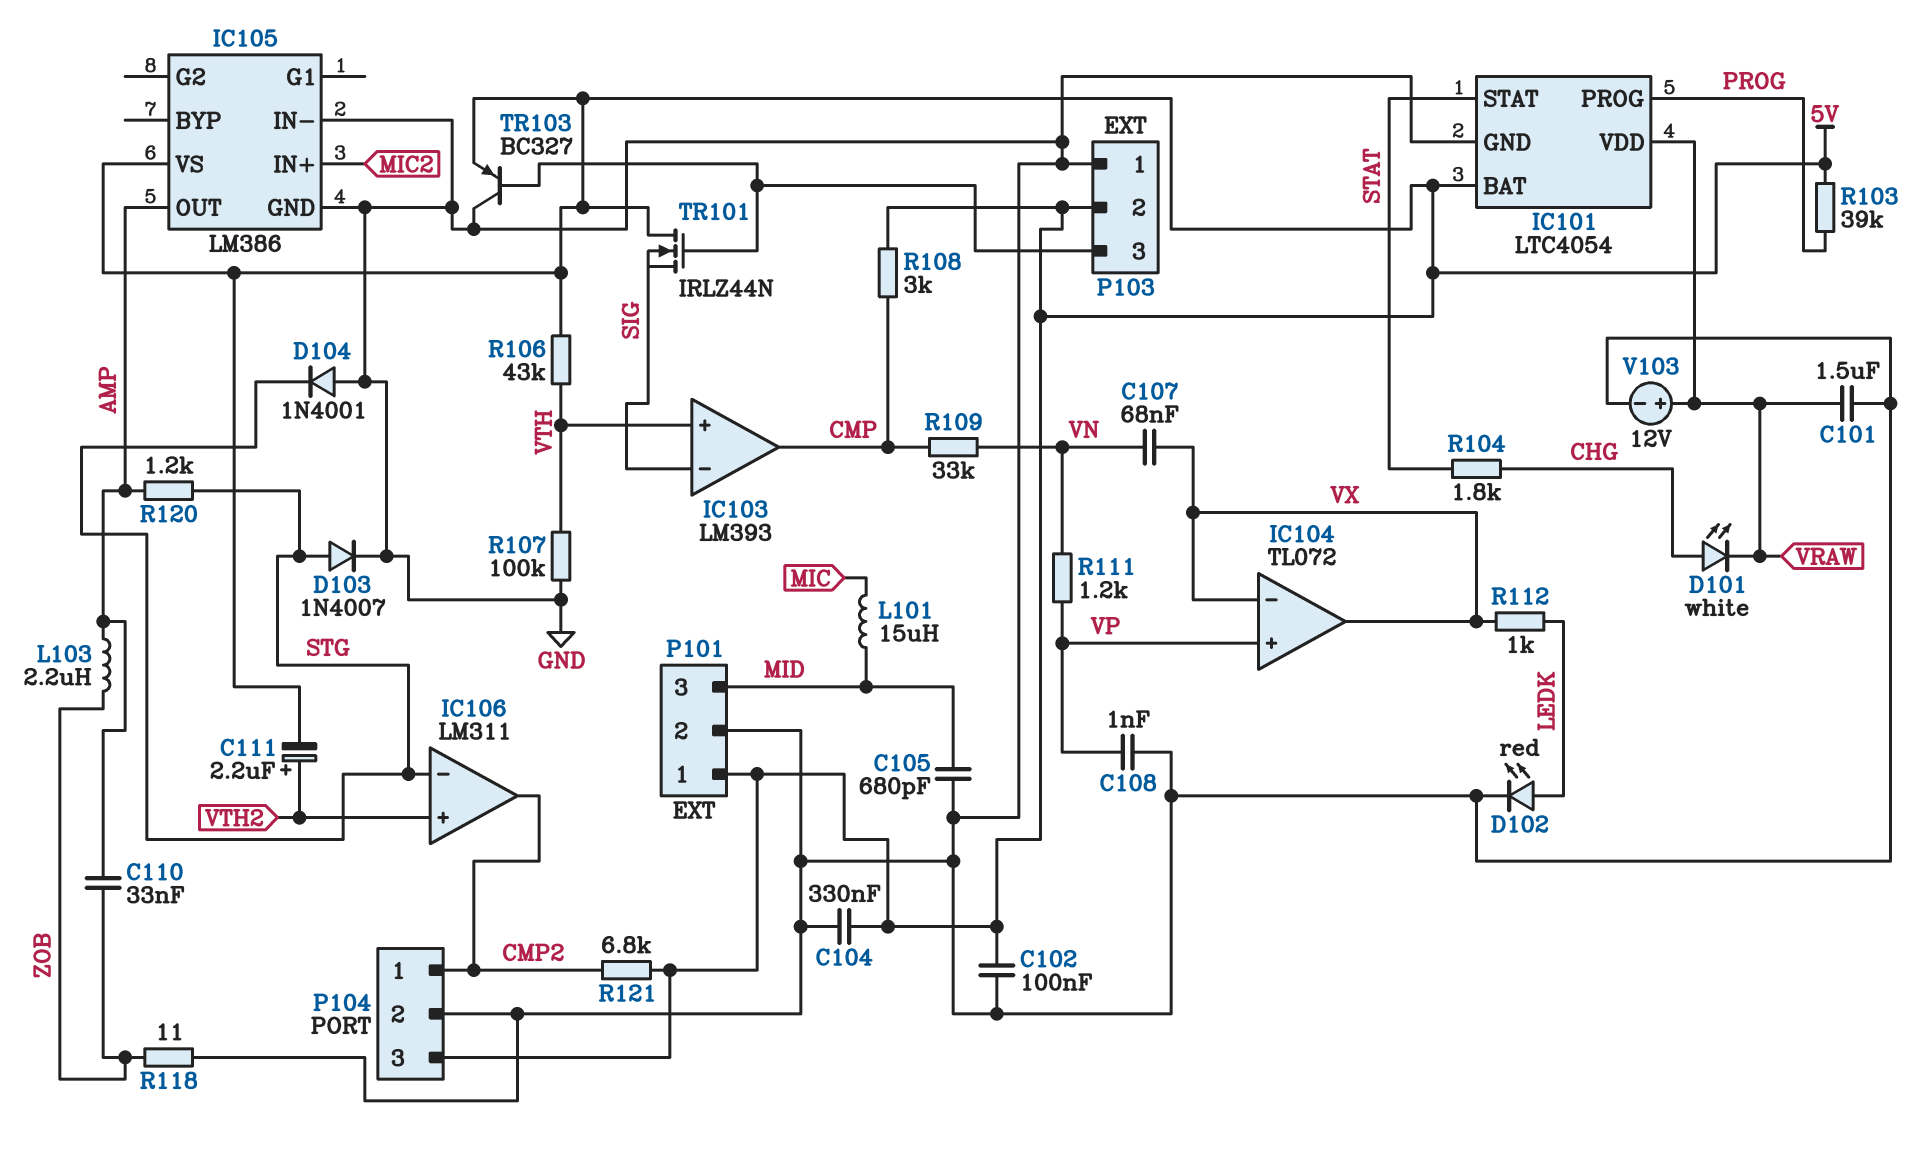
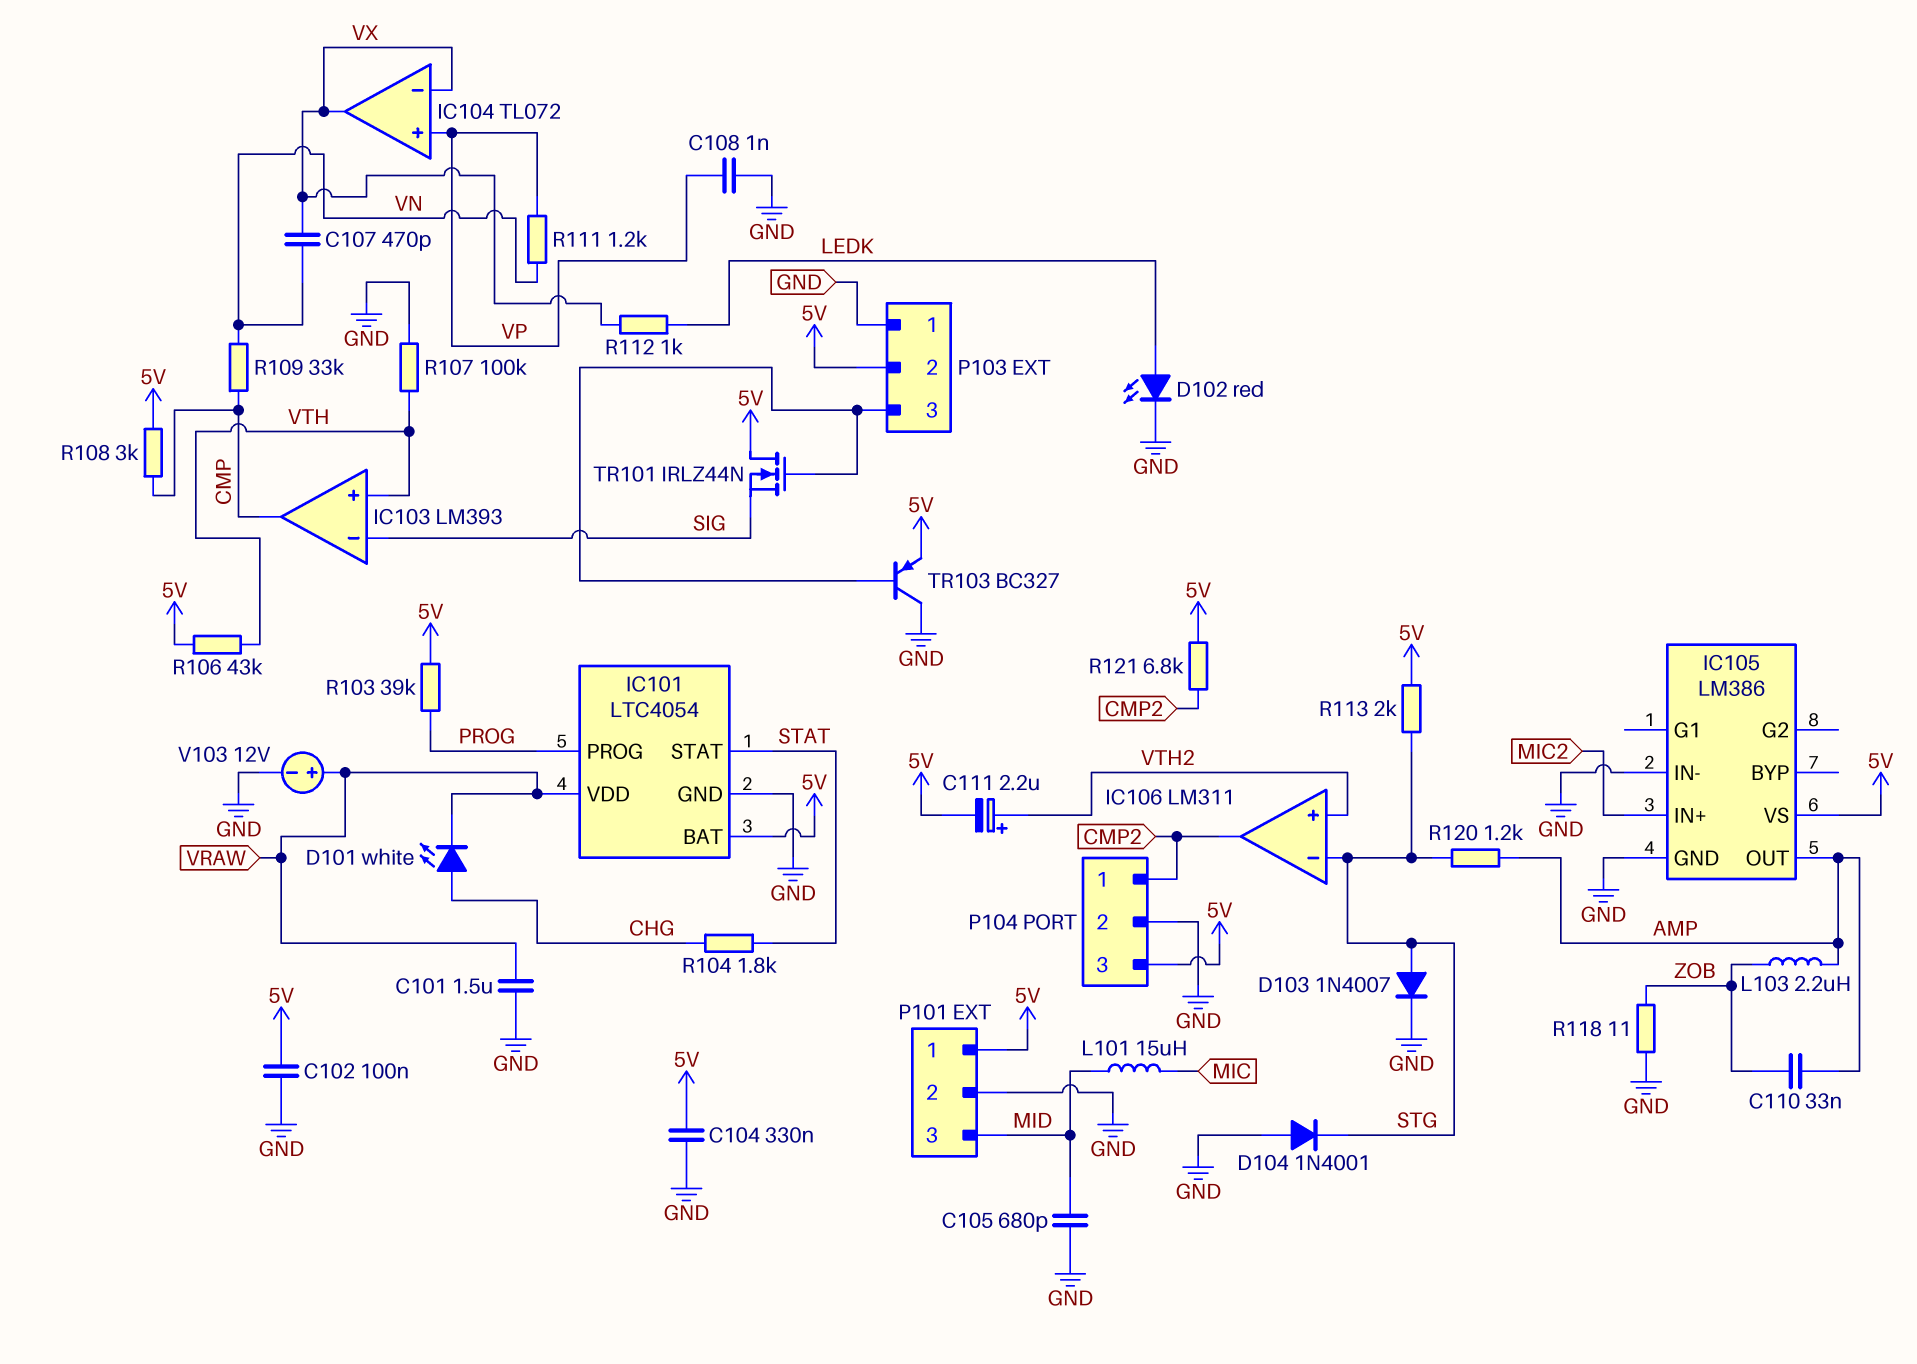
C107: 68nF (VN, VX) -> 470pF (VN, VX)
R113: none -> 2k (5V, STG)

